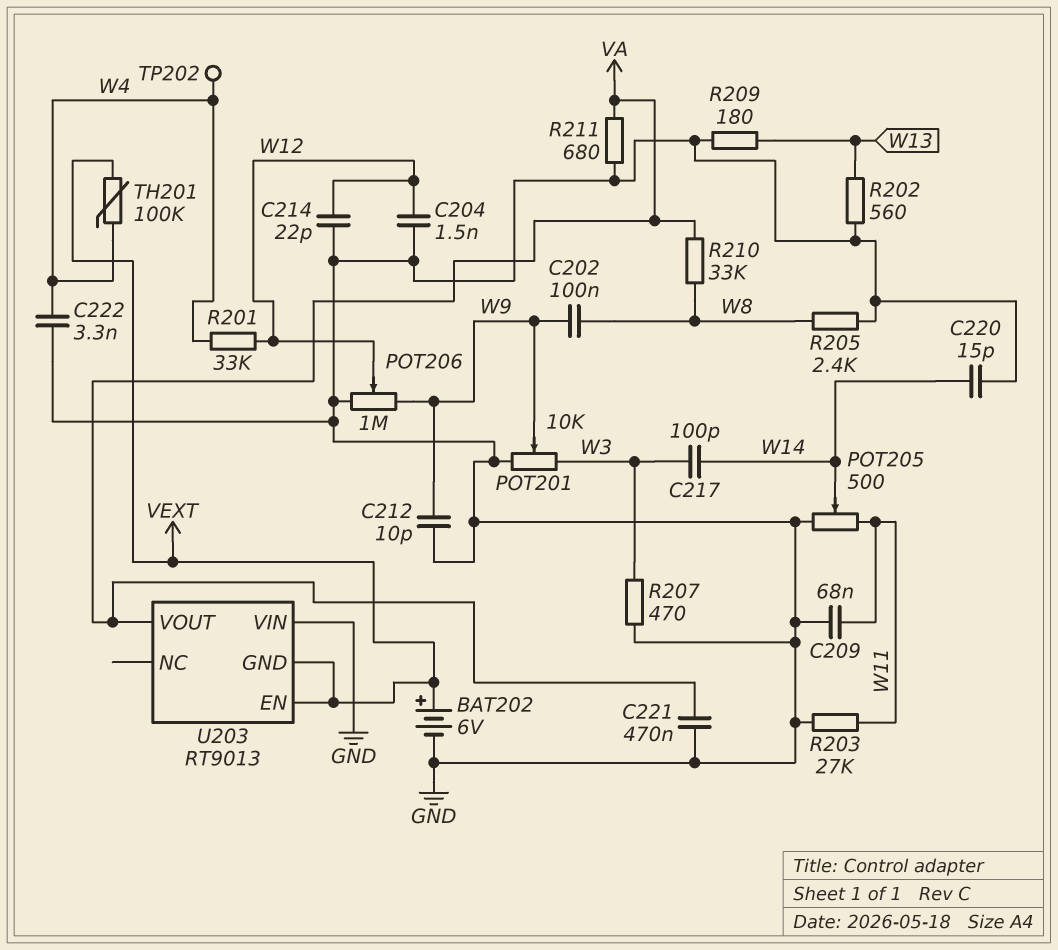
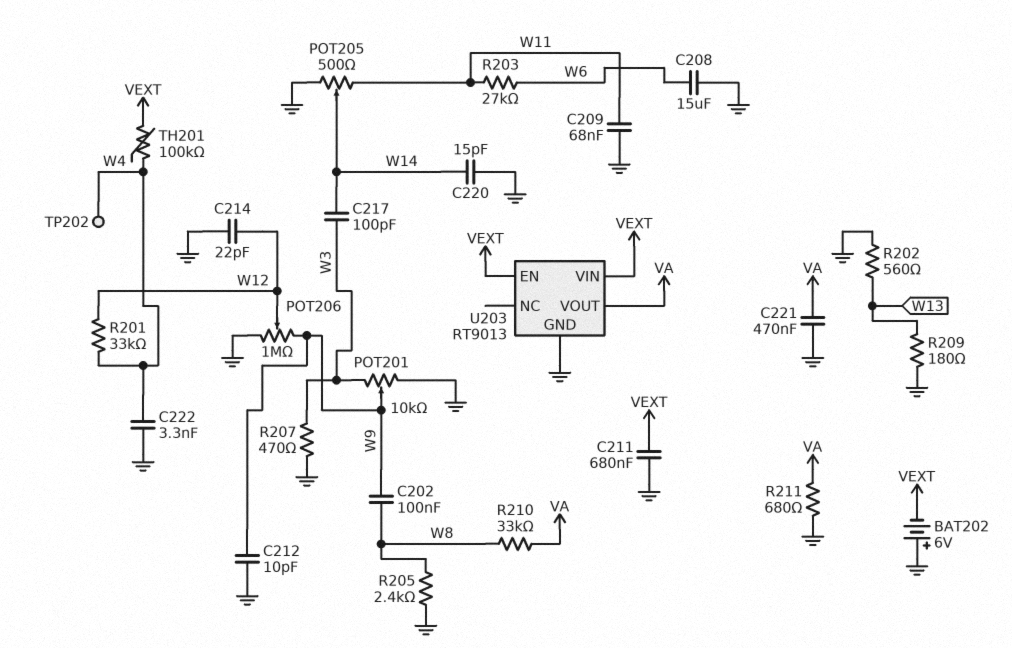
BAT202: 6V (plus VEXT, minus GND) -> 6V (plus GND, minus VEXT)
C204: 1.5nF (GND, W12) -> none
C208: none -> 15uF (GND, W6)
C211: none -> 680nF (GND, VEXT)
R203: 27k (GND, W11) -> 27k (W6, W11)
U203 pin GND: VEXT -> GND
U203 pin VIN: GND -> VEXT

